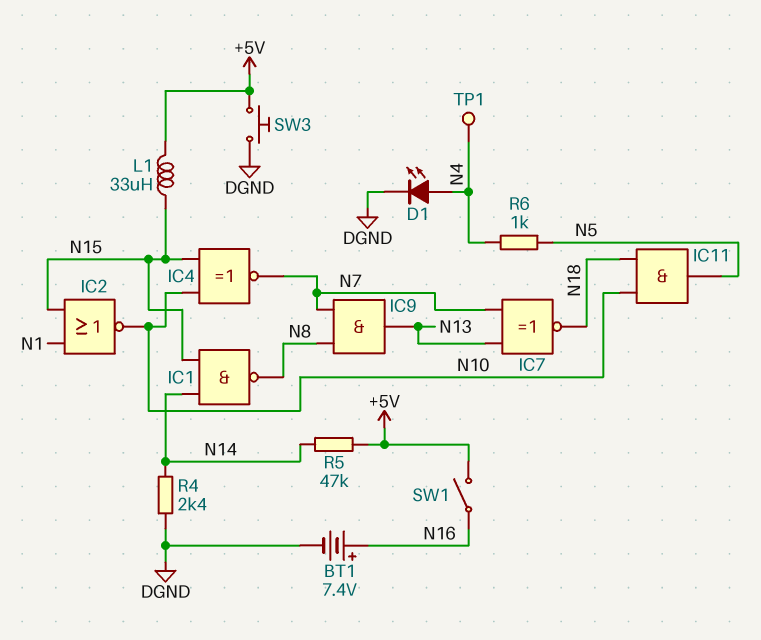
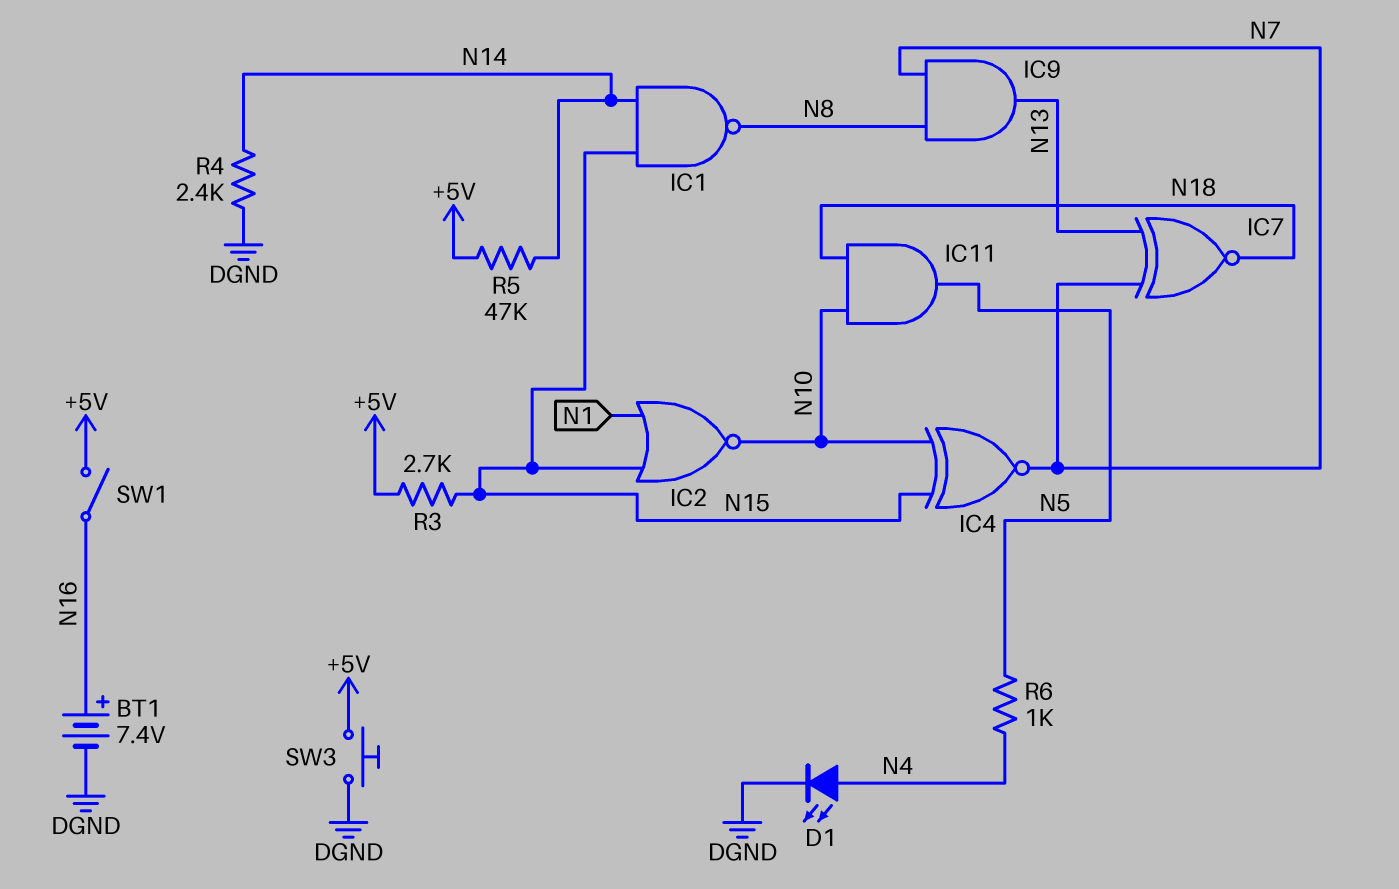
L1: 33uH (+5V, N15) -> none
R3: none -> 2.7k (+5V, N15)
TP1: test point (N4) -> none

